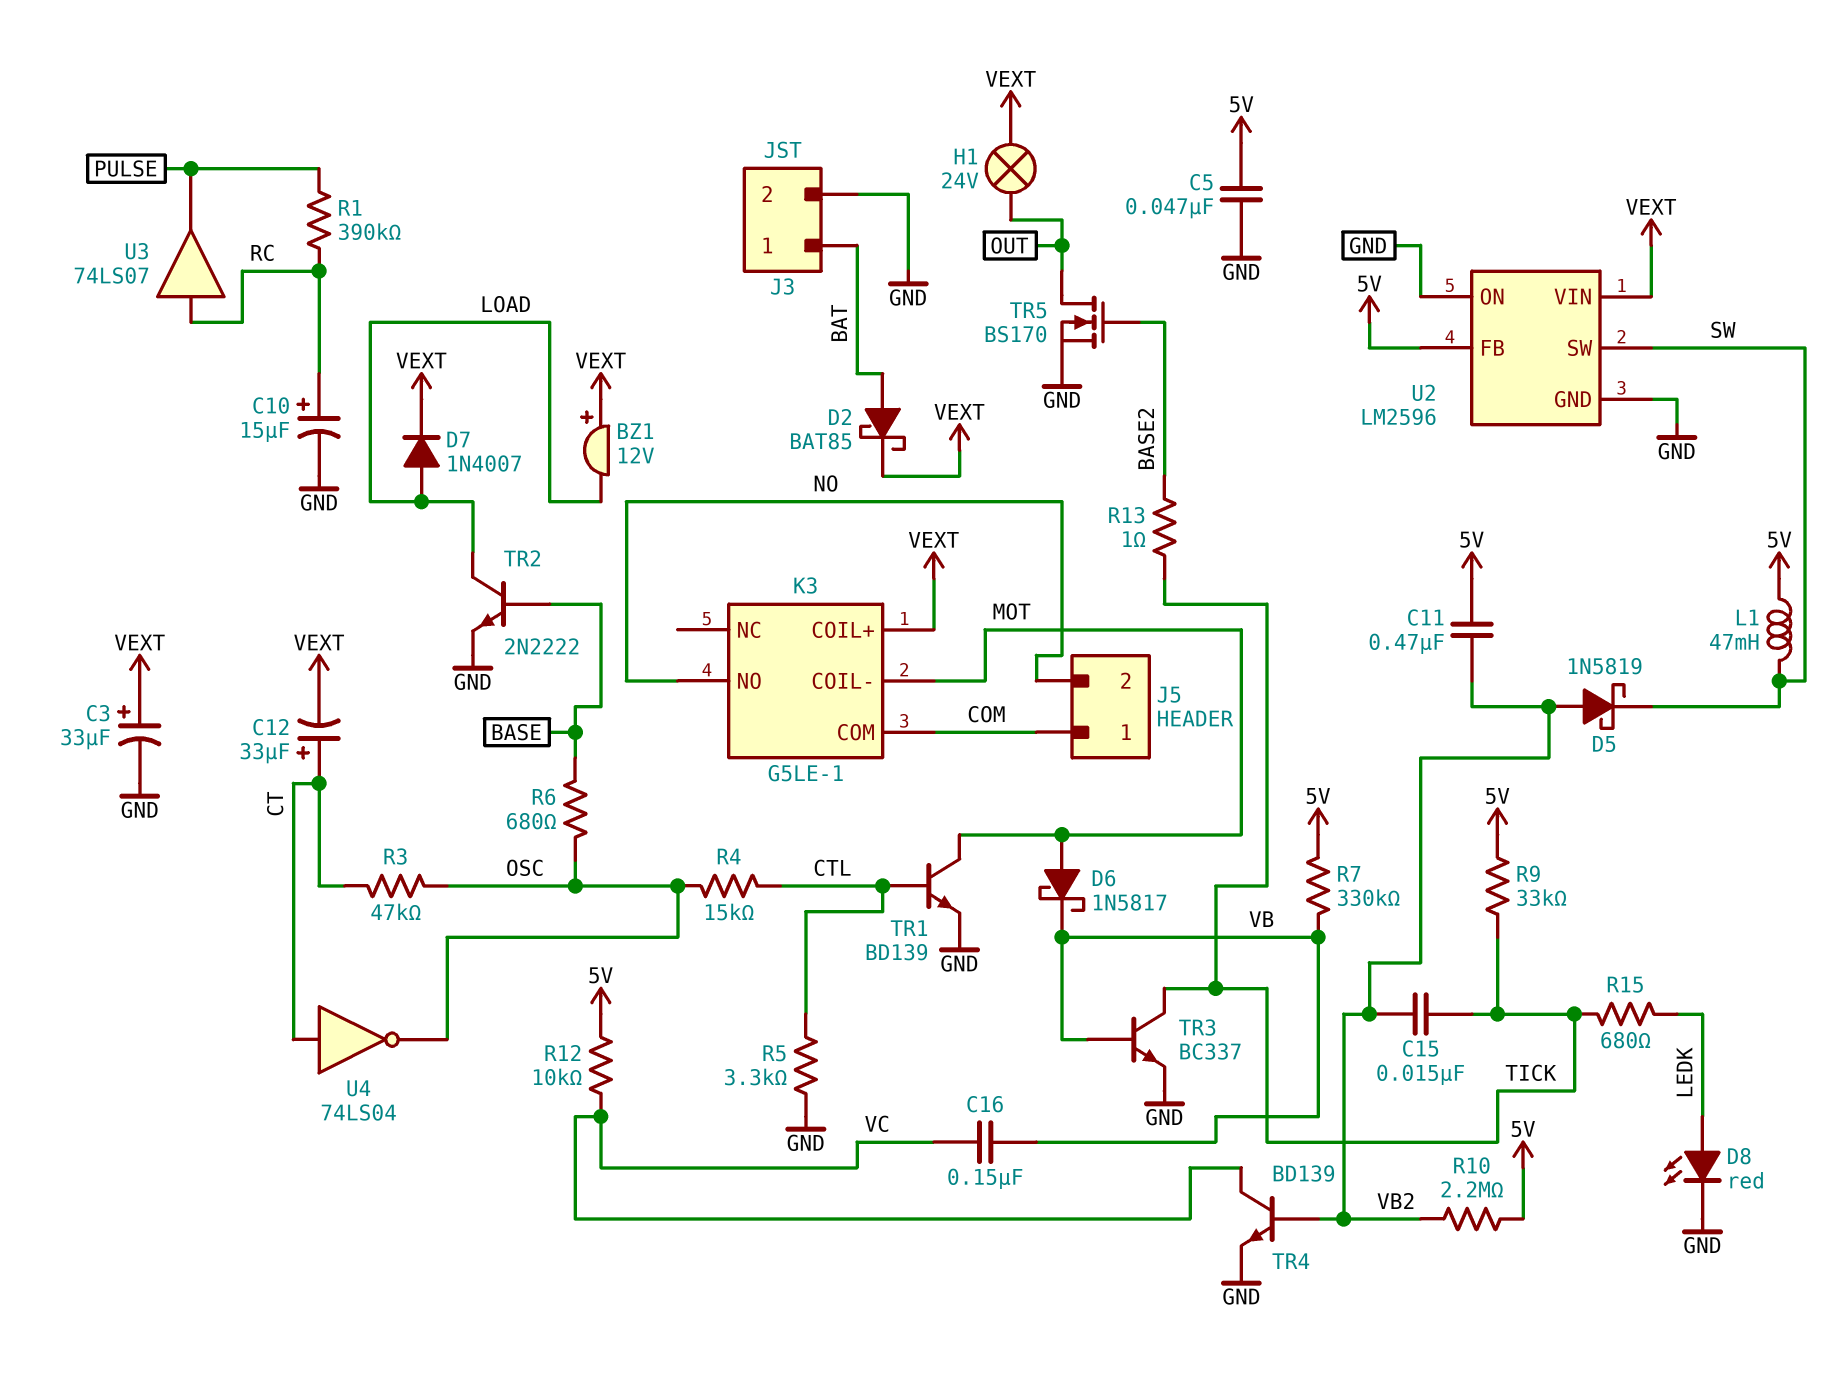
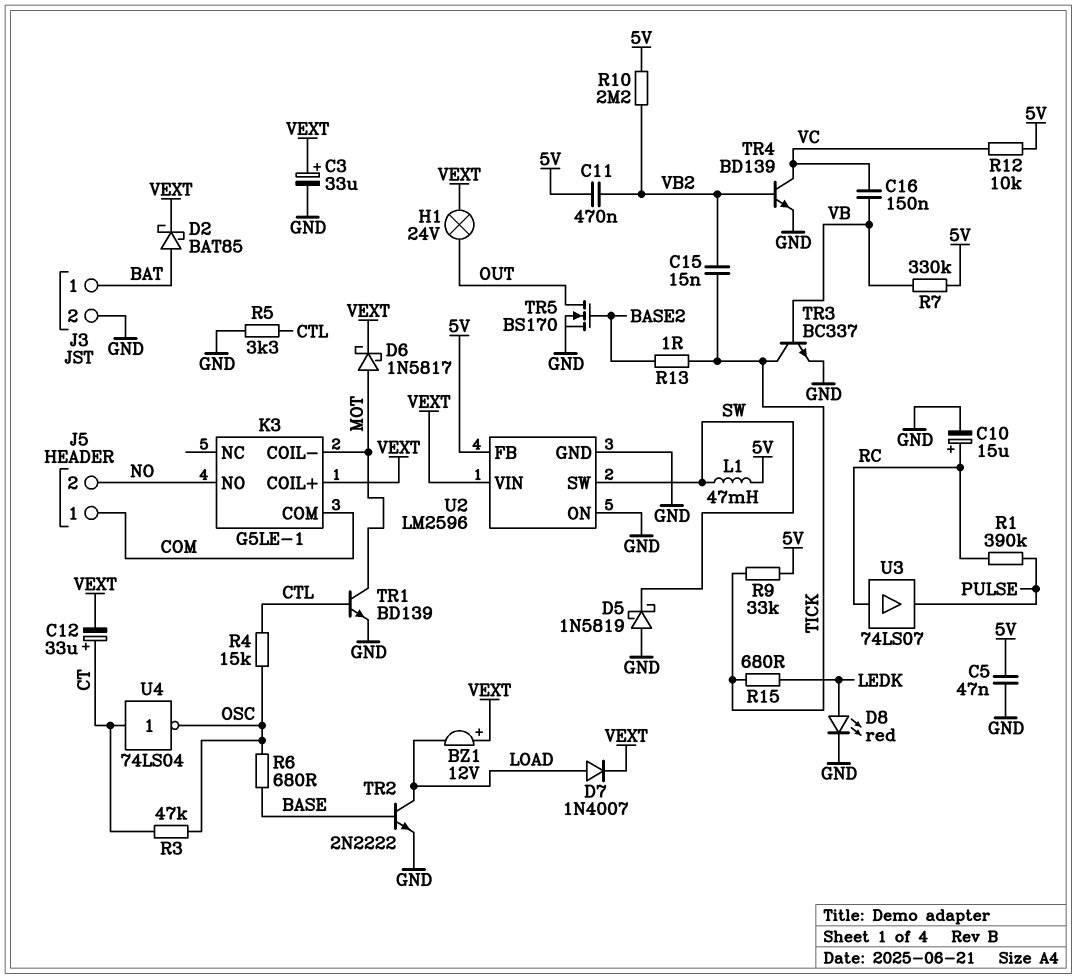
D5: schottky 1N5819 (A VB2, K SW) -> schottky 1N5819 (A GND, K SW)
D6: schottky 1N5817 (A MOT, K VB) -> schottky 1N5817 (A MOT, K VEXT)

